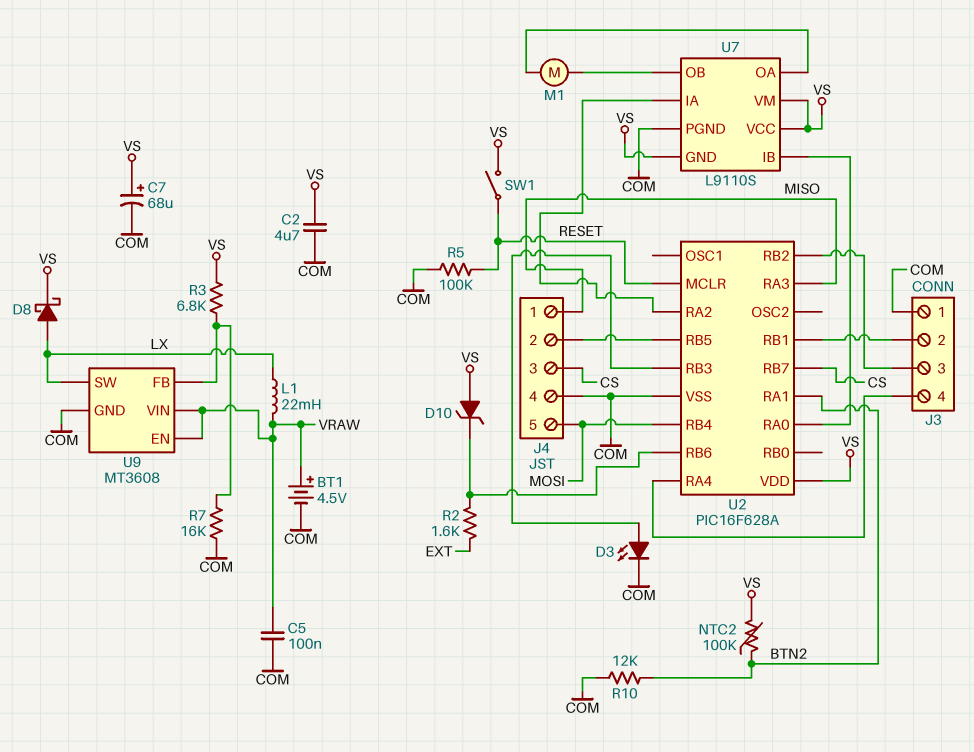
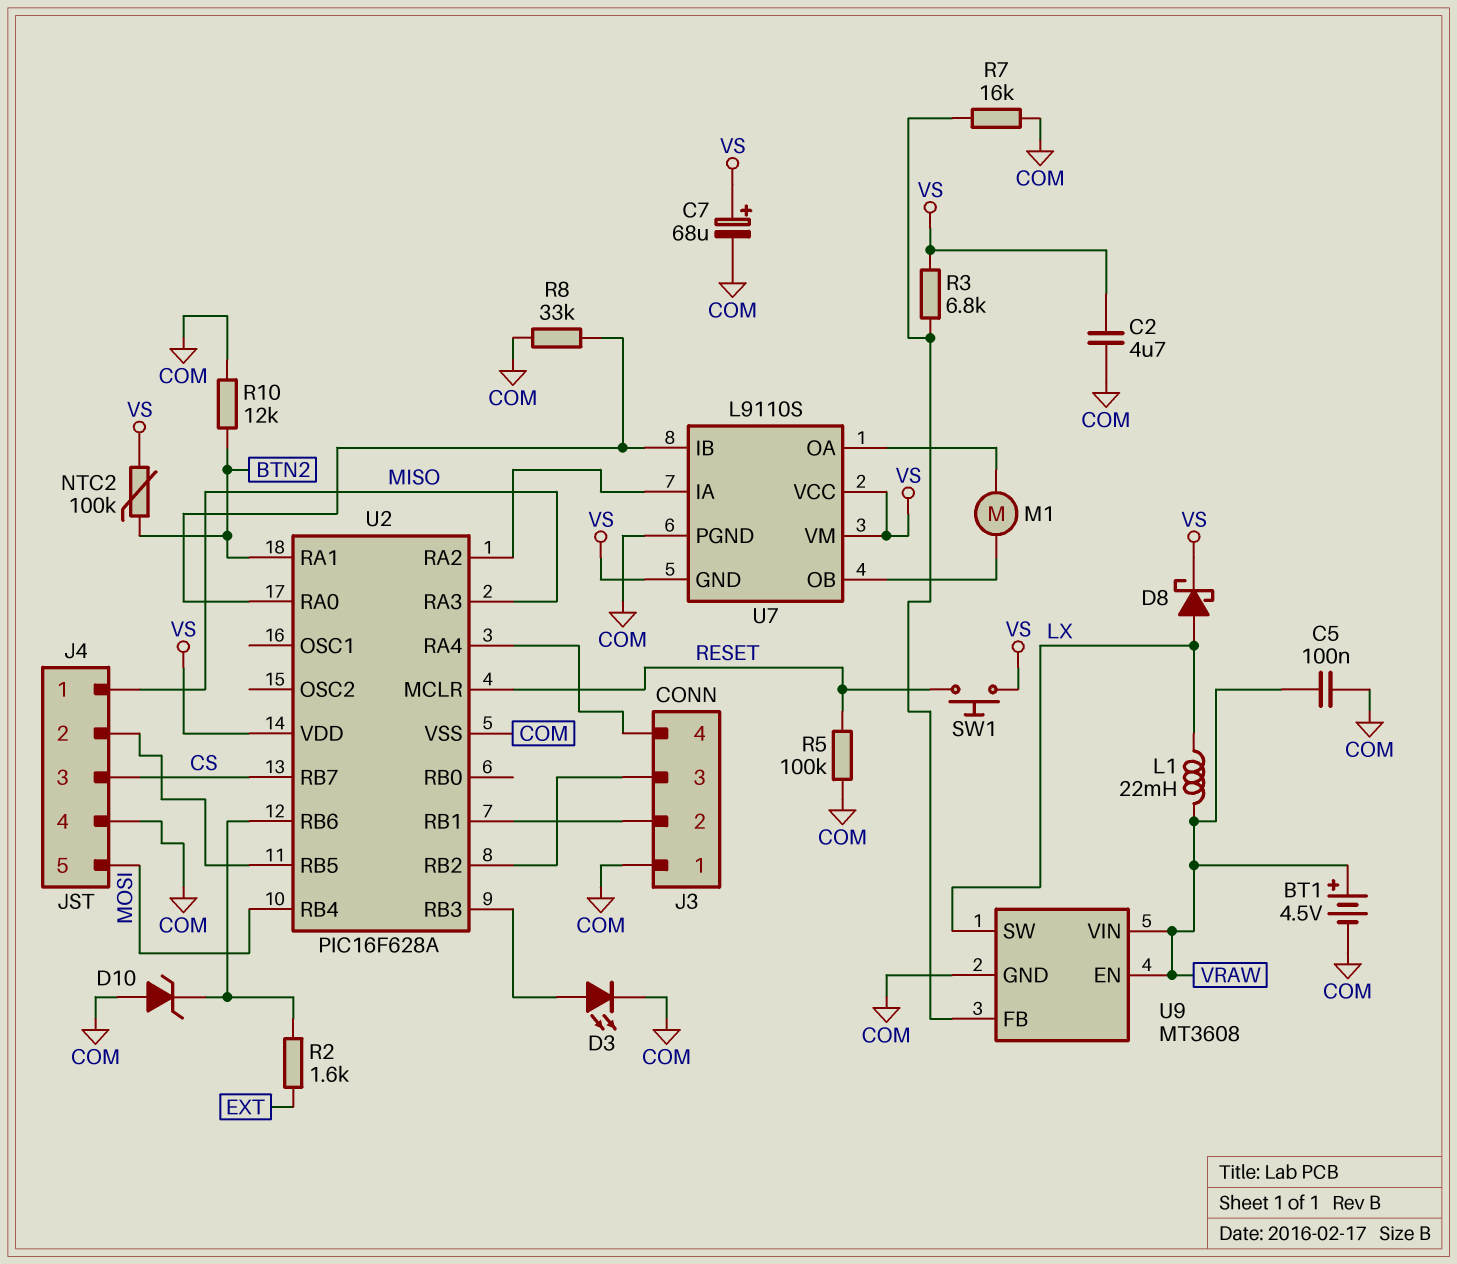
D10: zener (A VS, K U2/RB6) -> zener (A COM, K U2/RB6)
R8: none -> 33k (COM, U2/RA0)
SW1: switch (RESET, VS) -> button (RESET, VS)

